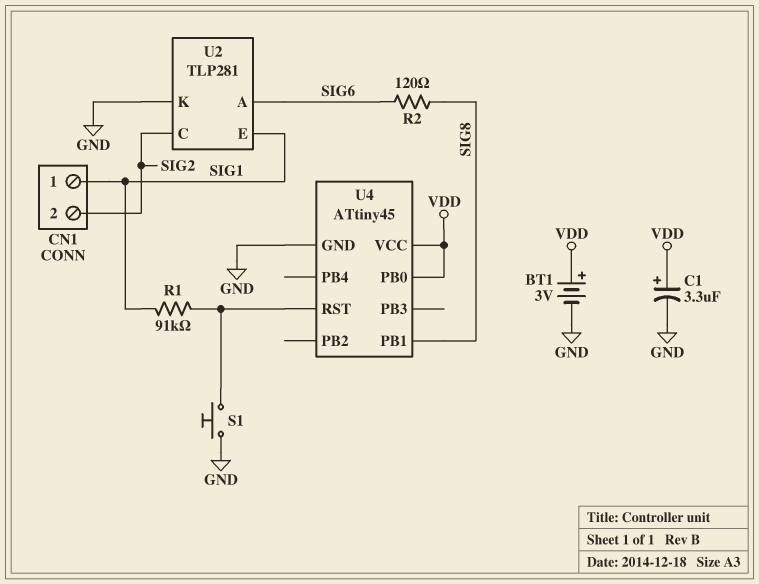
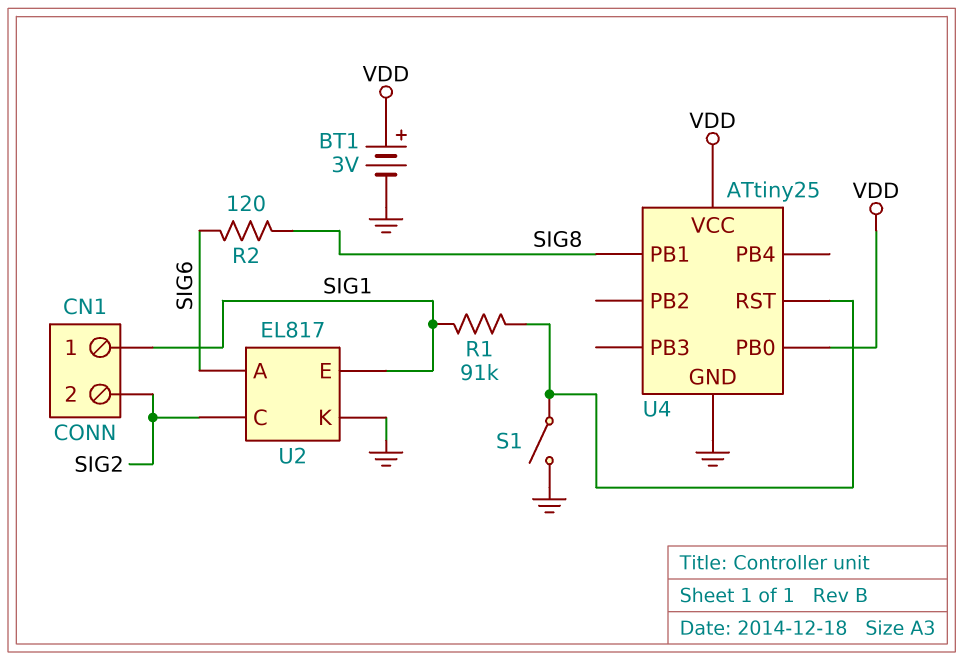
C1: 3.3uF (plus VDD, minus GND) -> none
S1: button (GND, U4/RST) -> switch (GND, U4/RST)
U2: TLP281 -> EL817
U4: ATtiny45 -> ATtiny25

